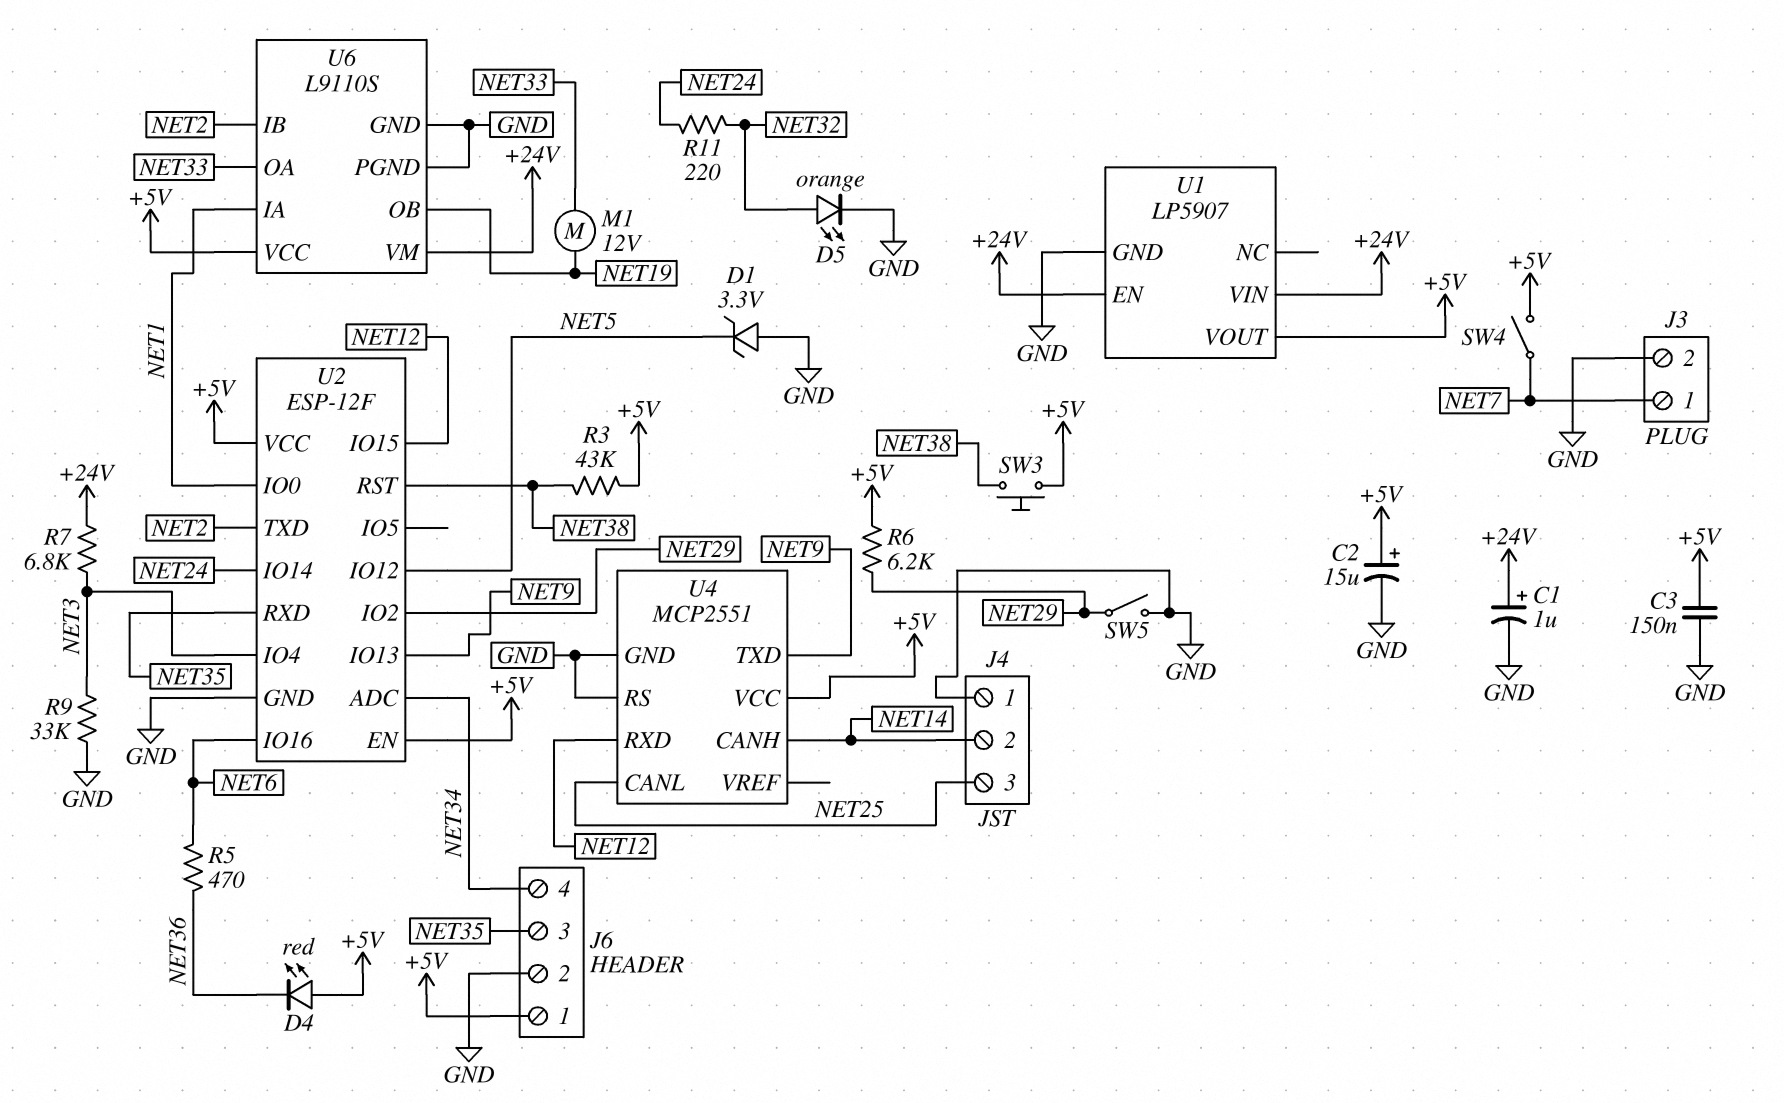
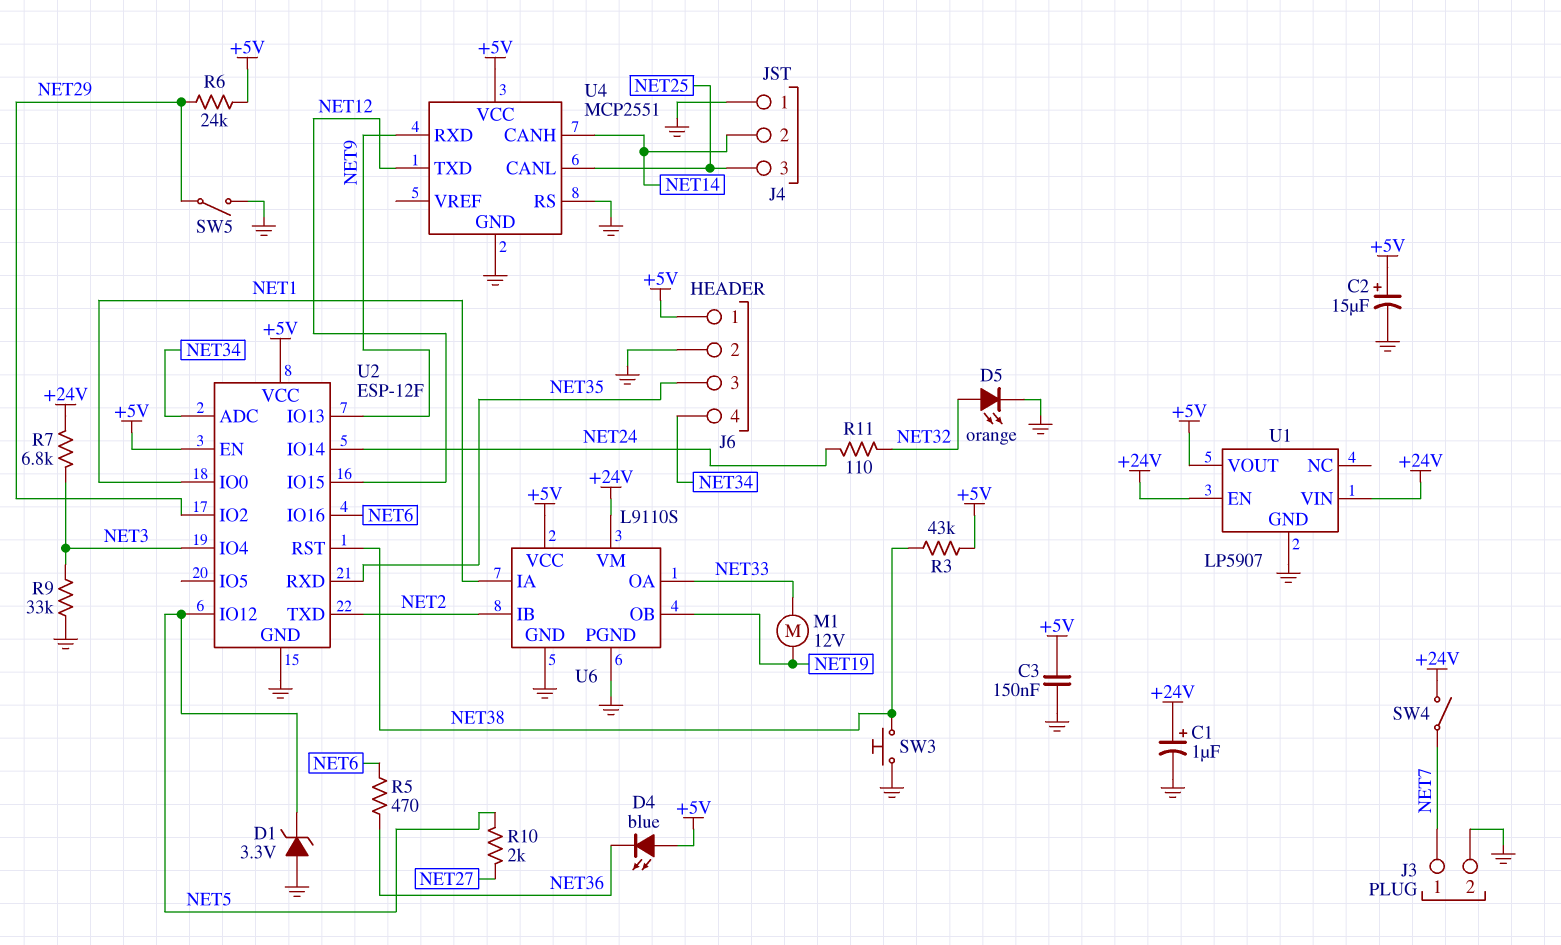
D4: LED red (A +5V, K NET36) -> LED blue (A +5V, K NET36)
R6: 6.2k (+5V, NET29) -> 24k (+5V, NET29)
R10: none -> 2k (NET5, NET27)
R11: 220 (NET24, NET32) -> 110 (NET24, NET32)
SW3: button (+5V, NET38) -> button (GND, NET38)
SW4: switch (+5V, NET7) -> switch (+24V, NET7)
U4 pin RXD: NET12 -> NET9
U4 pin TXD: NET9 -> NET12

